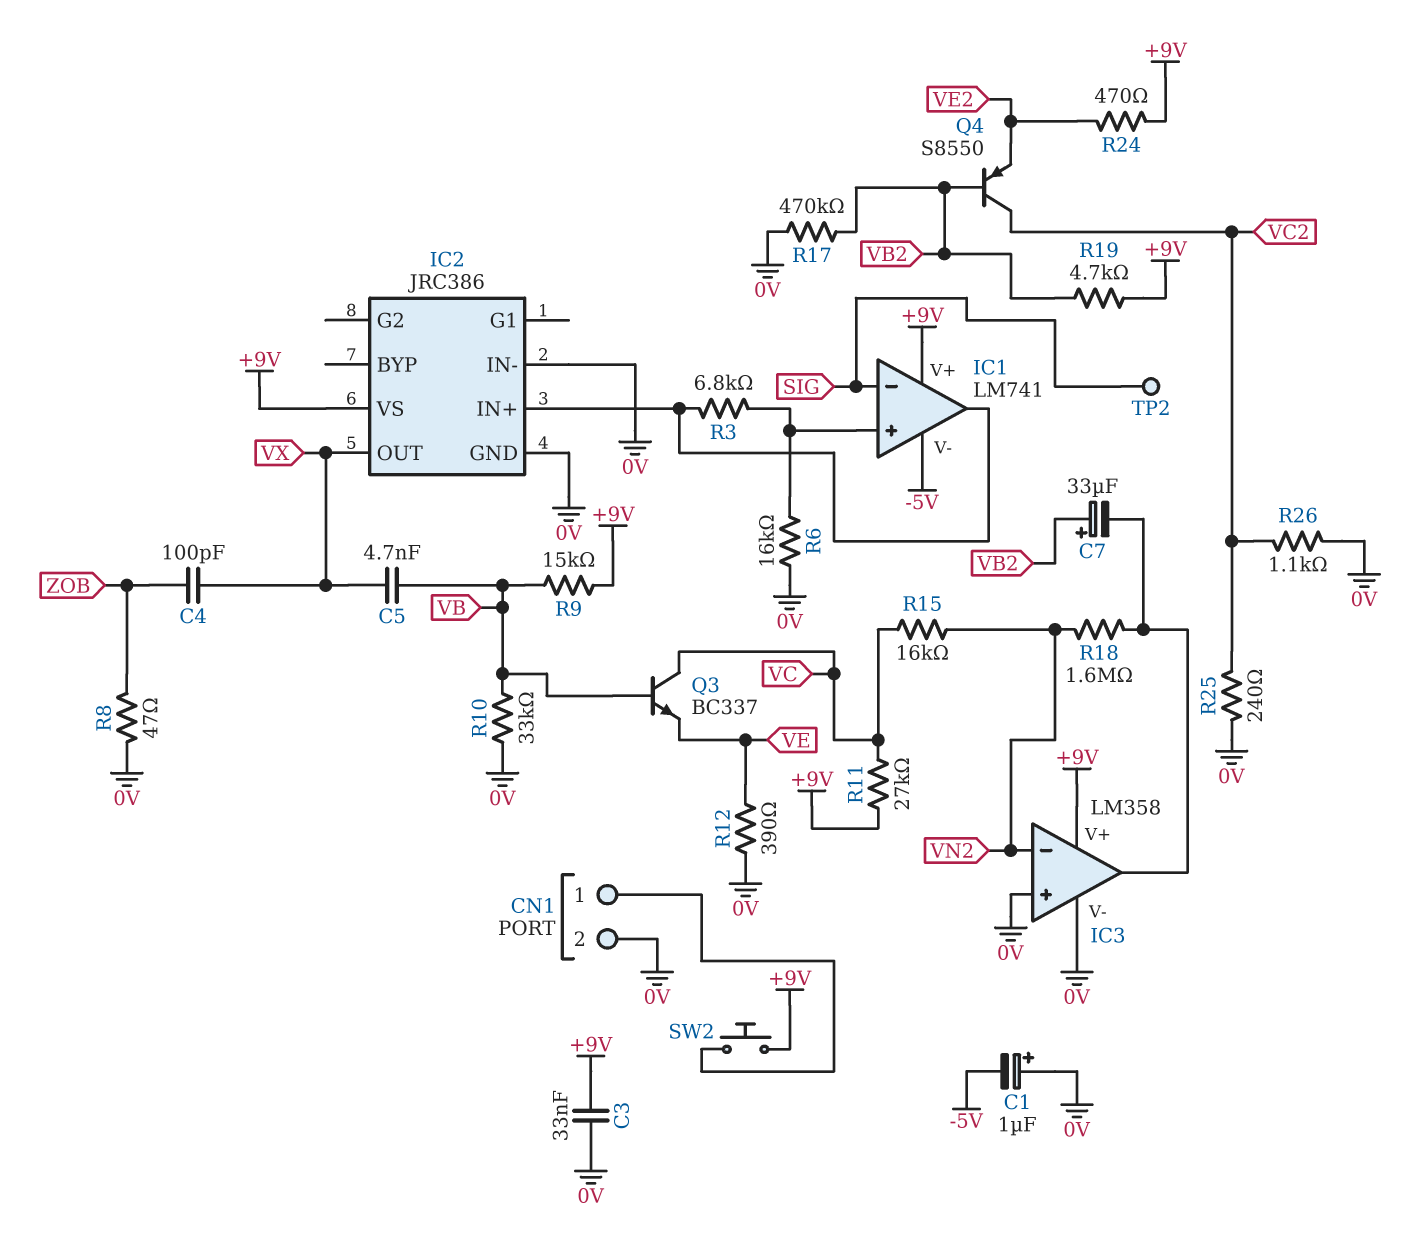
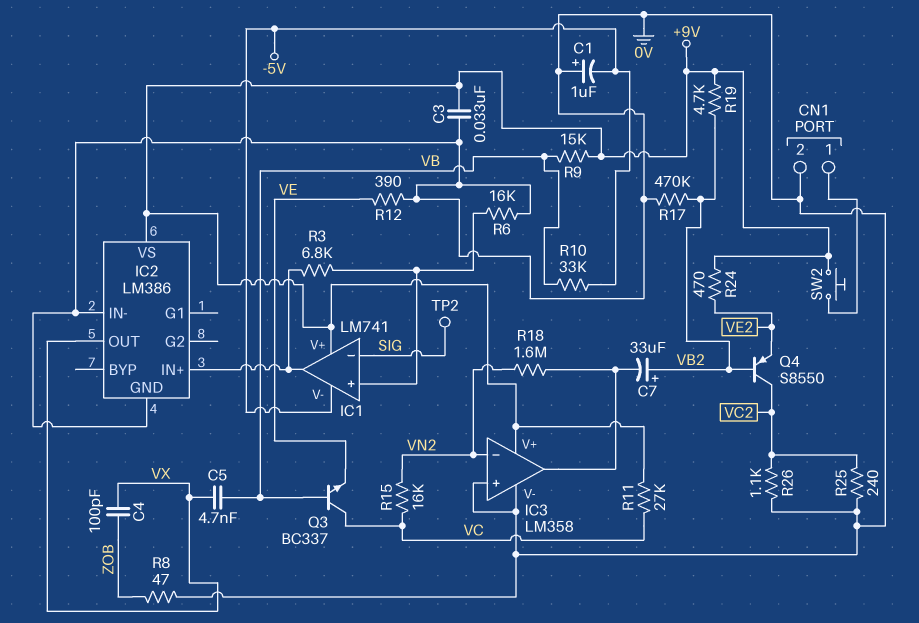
IC2: JRC386 -> LM386
R10: 33k (0V, VB) -> 33k (-5V, VB)

